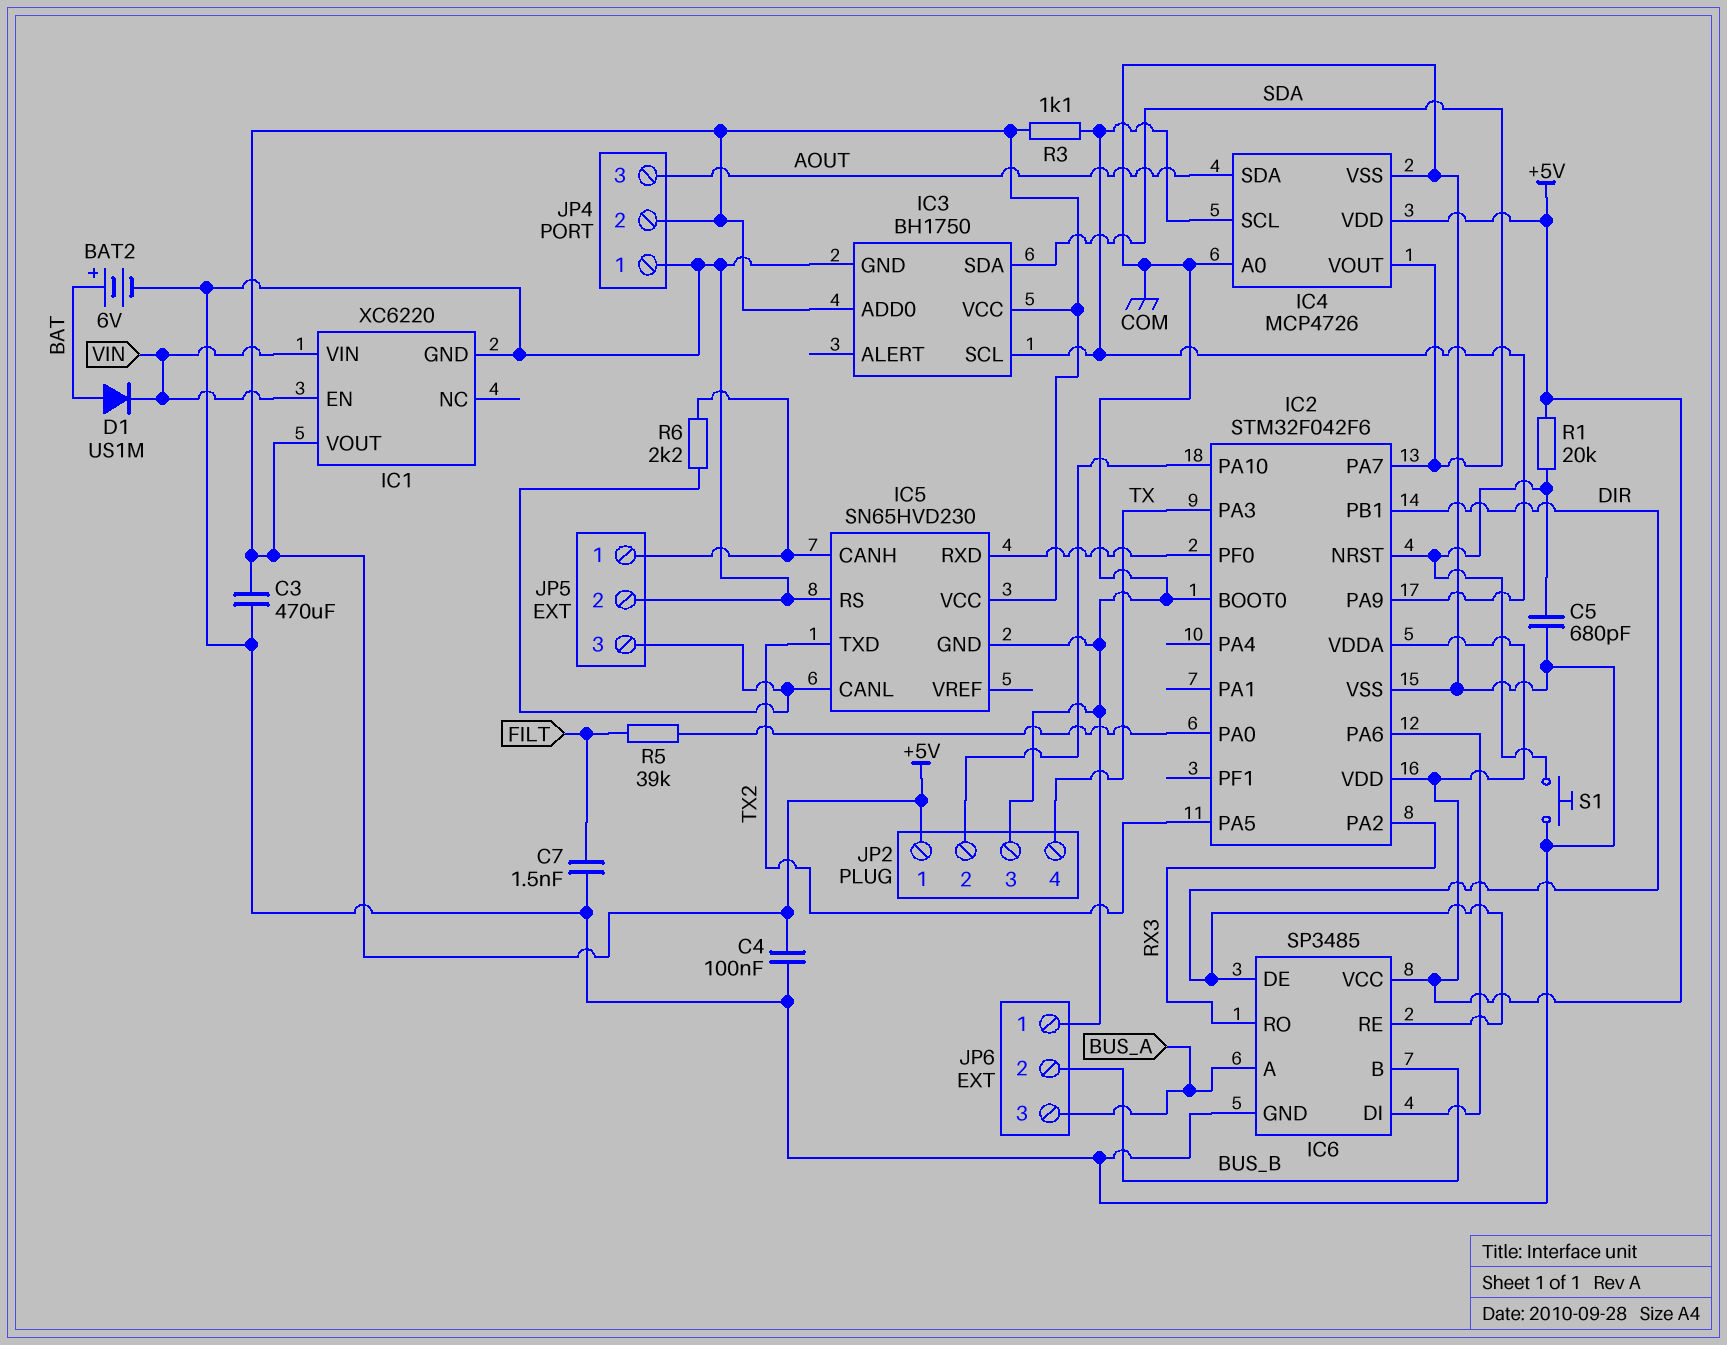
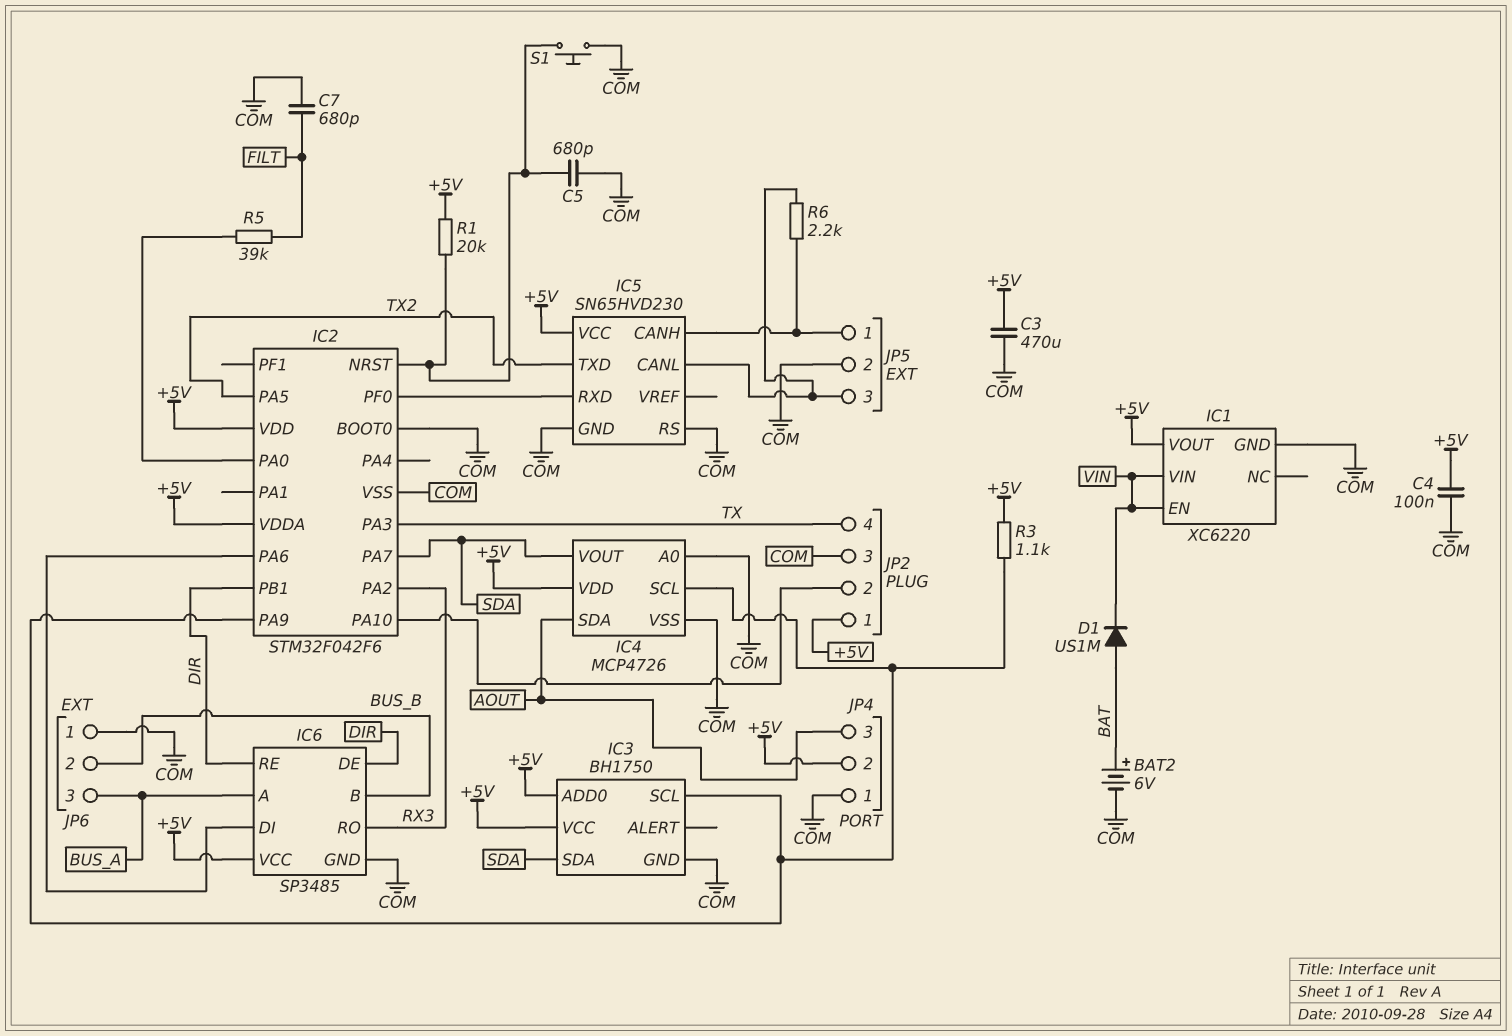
C7: 1.5nF (COM, FILT) -> 680pF (COM, FILT)

